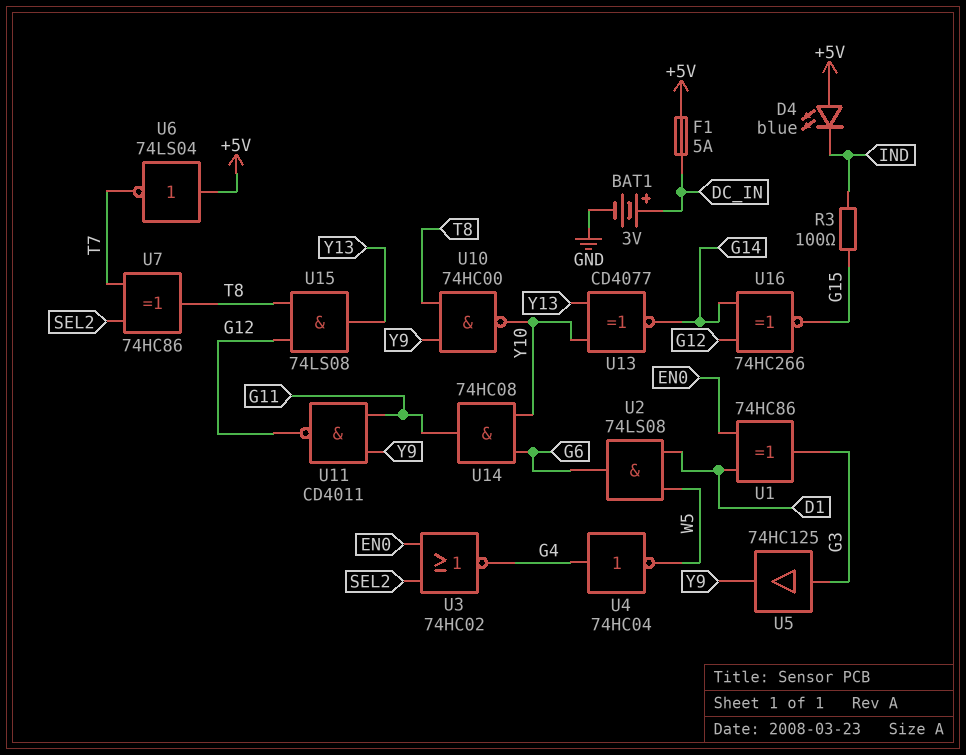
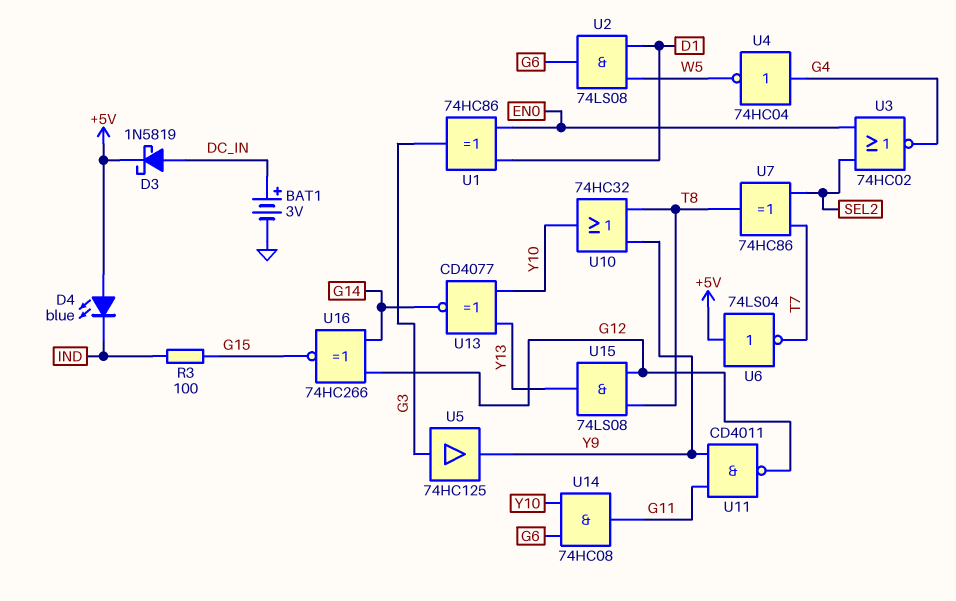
D3: none -> schottky 1N5819 (A DC_IN, K +5V)
F1: 5A (+5V, DC_IN) -> none
U10: NAND 74HC00 (in T8, in Y9, out Y10) -> OR 74HC32 (in T8, in Y9, out Y10)

